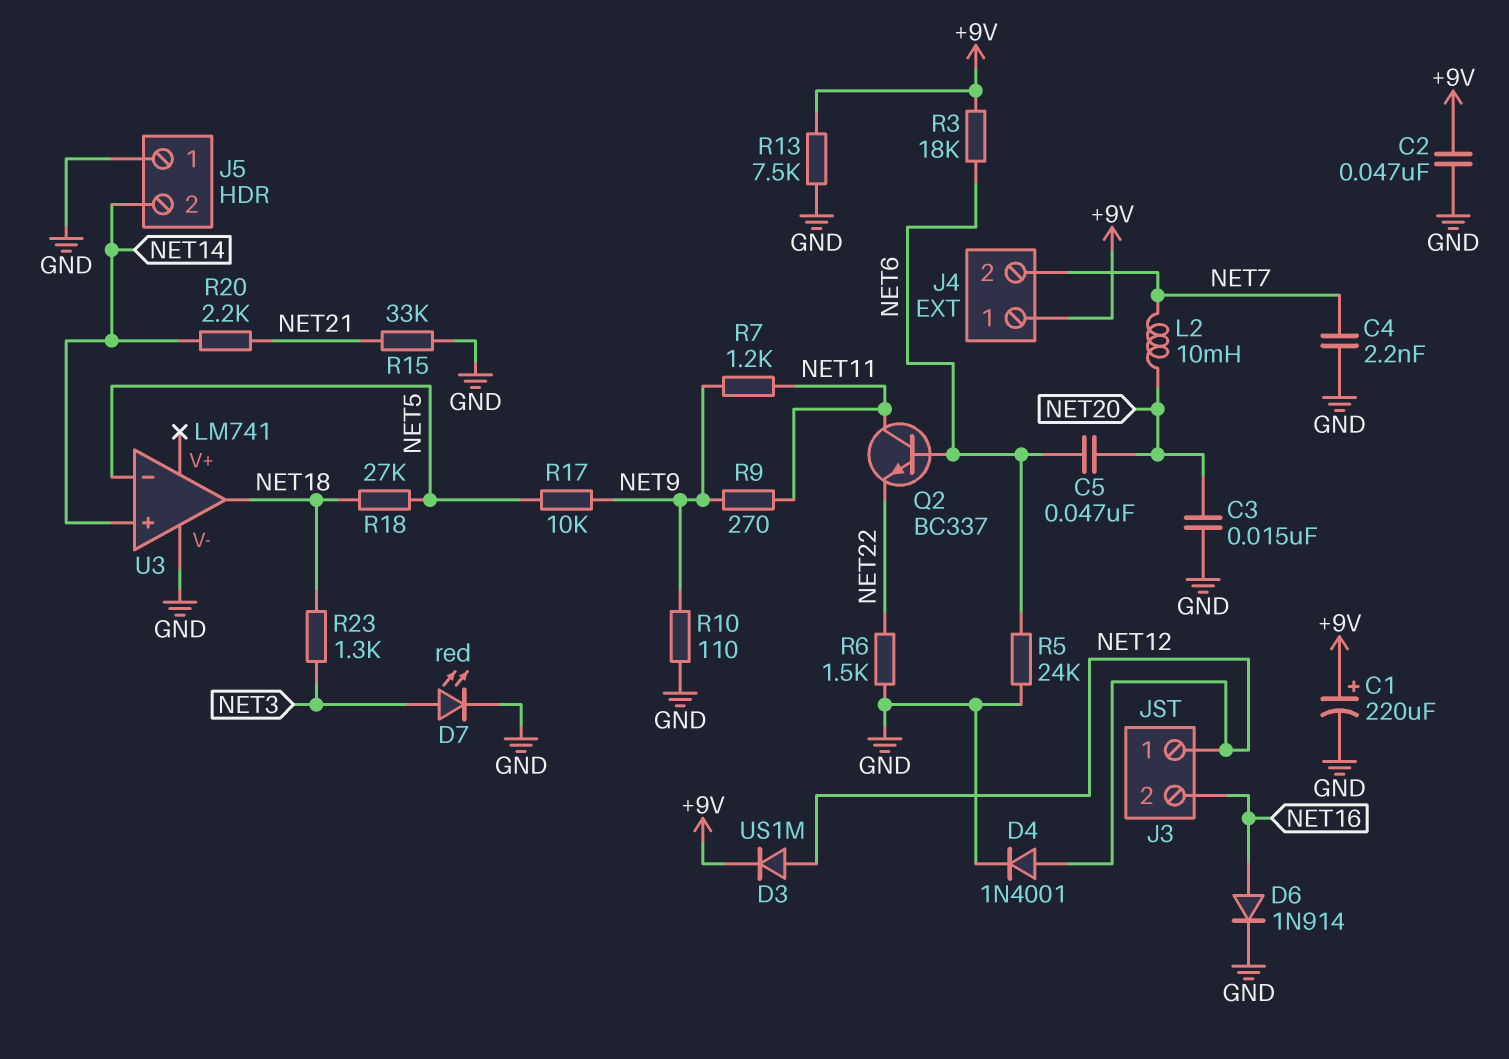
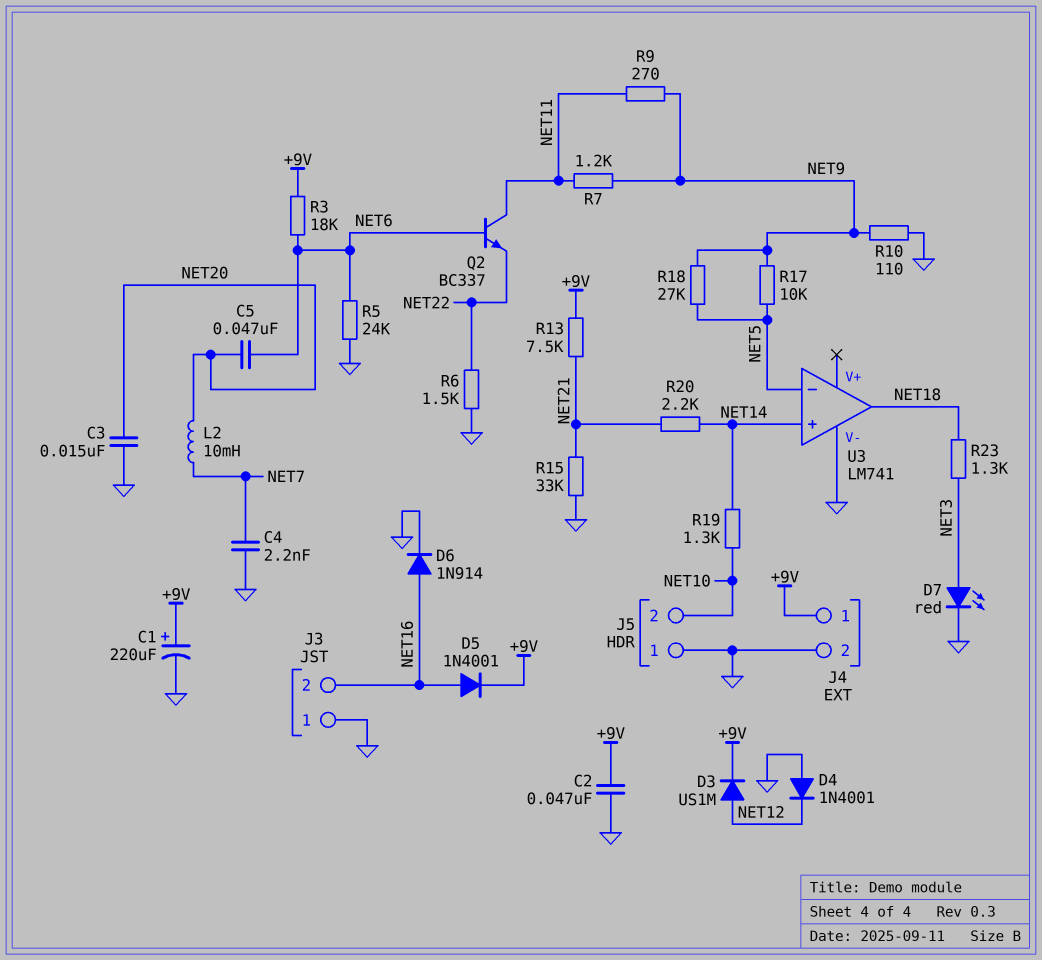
D4: diode 1N4001 (A NET12, K GND) -> diode 1N4001 (A GND, K NET12)
D5: none -> diode 1N4001 (A NET16, K +9V)
J3 pin 1: NET12 -> GND
J4 pin 2: NET7 -> GND
J5 pin 2: NET14 -> NET10
R13: 7.5k (+9V, GND) -> 7.5k (+9V, NET21)
R18: 27k (NET5, NET18) -> 27k (NET5, NET9)
R19: none -> 1.3k (NET10, NET14)

